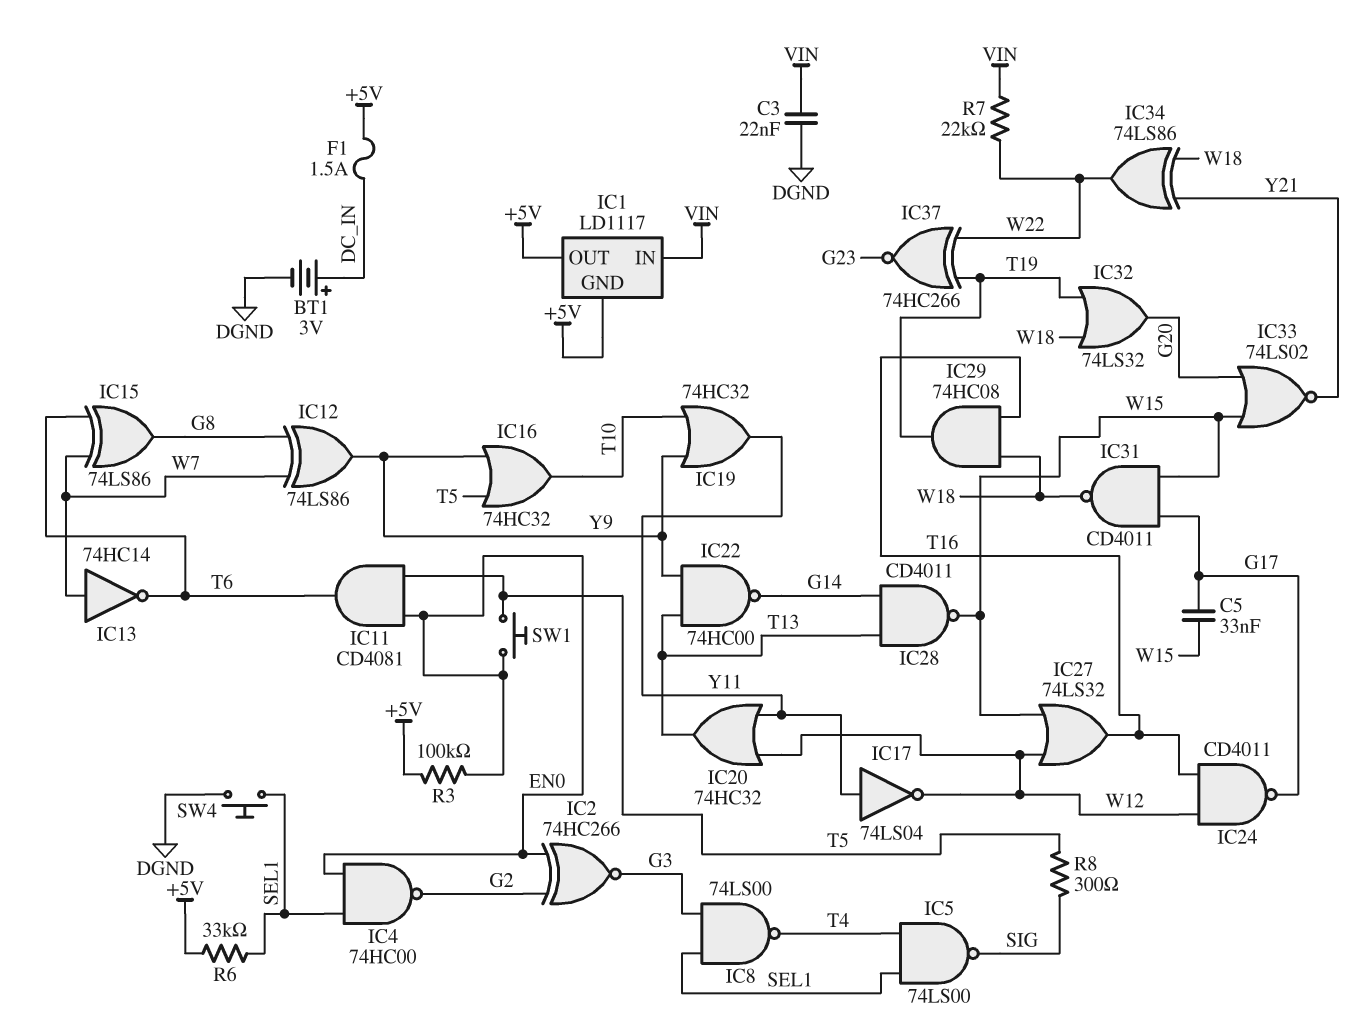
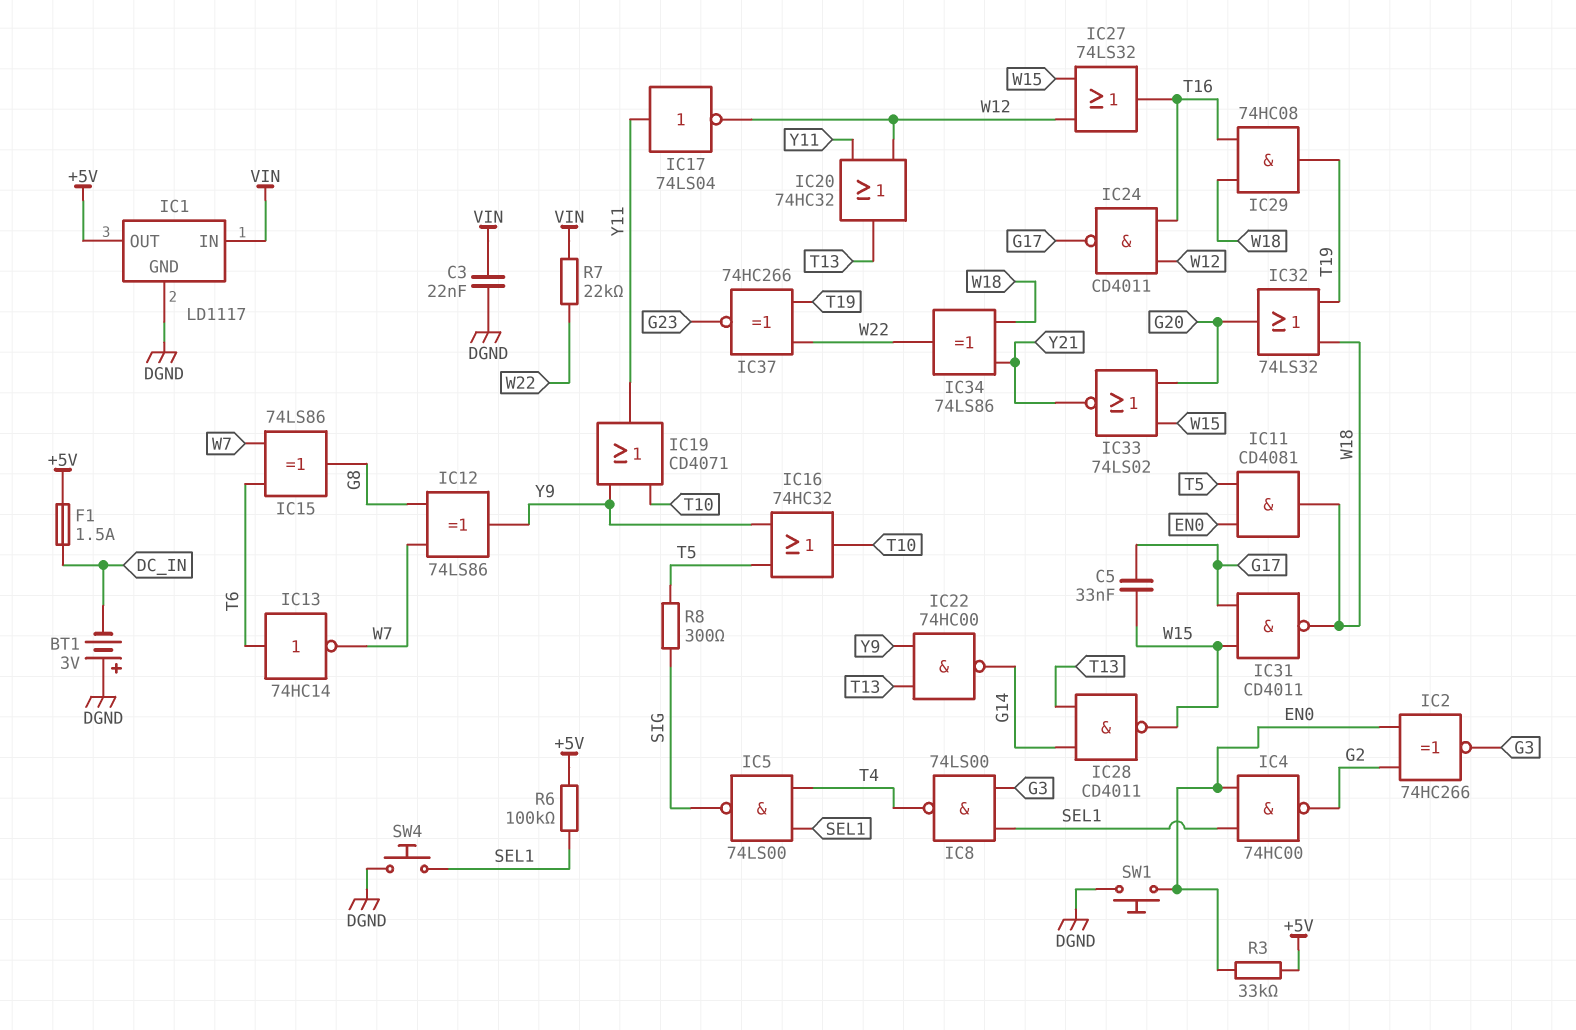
BT1: 3V (plus DC_IN, minus DGND) -> 3V (plus DGND, minus DC_IN)
IC1 pin GND: +5V -> DGND
IC11: AND CD4081 (in EN0, in T5, out T6) -> AND CD4081 (in EN0, in T5, out W18)
IC13: NOT 74HC14 (in W7, out T6) -> NOT 74HC14 (in T6, out W7)
IC19: OR 74HC32 (in T10, in Y9, out Y11) -> OR CD4071 (in T10, in Y9, out Y11)
R3: 100k (+5V, EN0) -> 33k (+5V, EN0)
R6: 33k (+5V, SEL1) -> 100k (+5V, SEL1)
SW1: button (EN0, T5) -> button (DGND, EN0)

